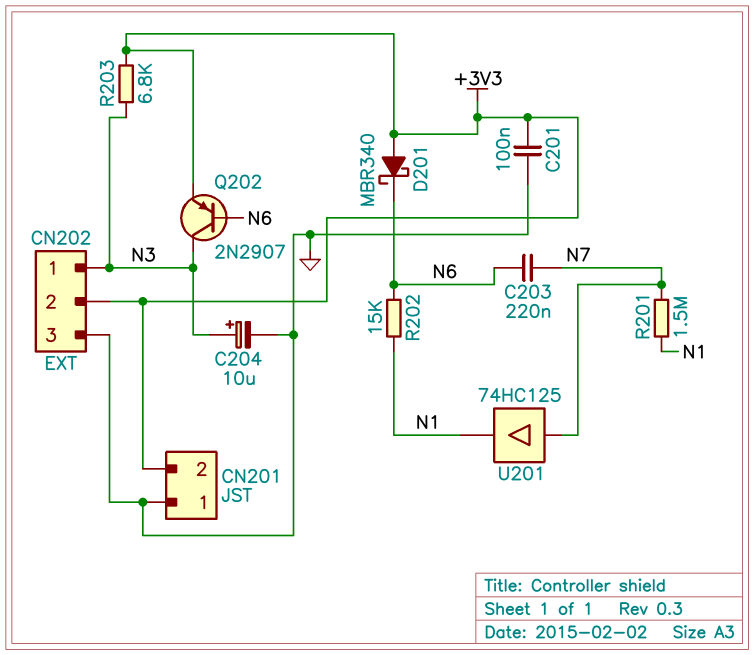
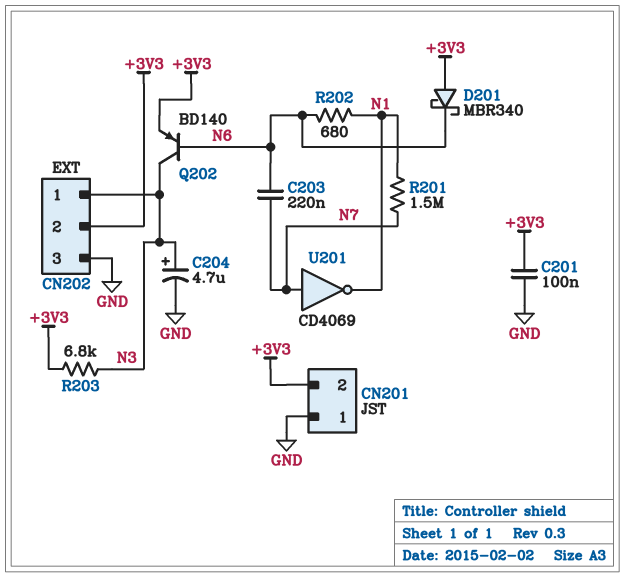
C204: 10uF (plus N3, minus GND) -> 4.7uF (plus N3, minus GND)
Q202: PNP 2N2907 (B N6, C N3, E +3V3) -> PNP BD140 (B N6, C N3, E +3V3)
R202: 15k (N1, N6) -> 680 (N1, N6)
U201: buffer 74HC125 (in N7, out N1) -> NOT CD4069 (in N7, out N1)

